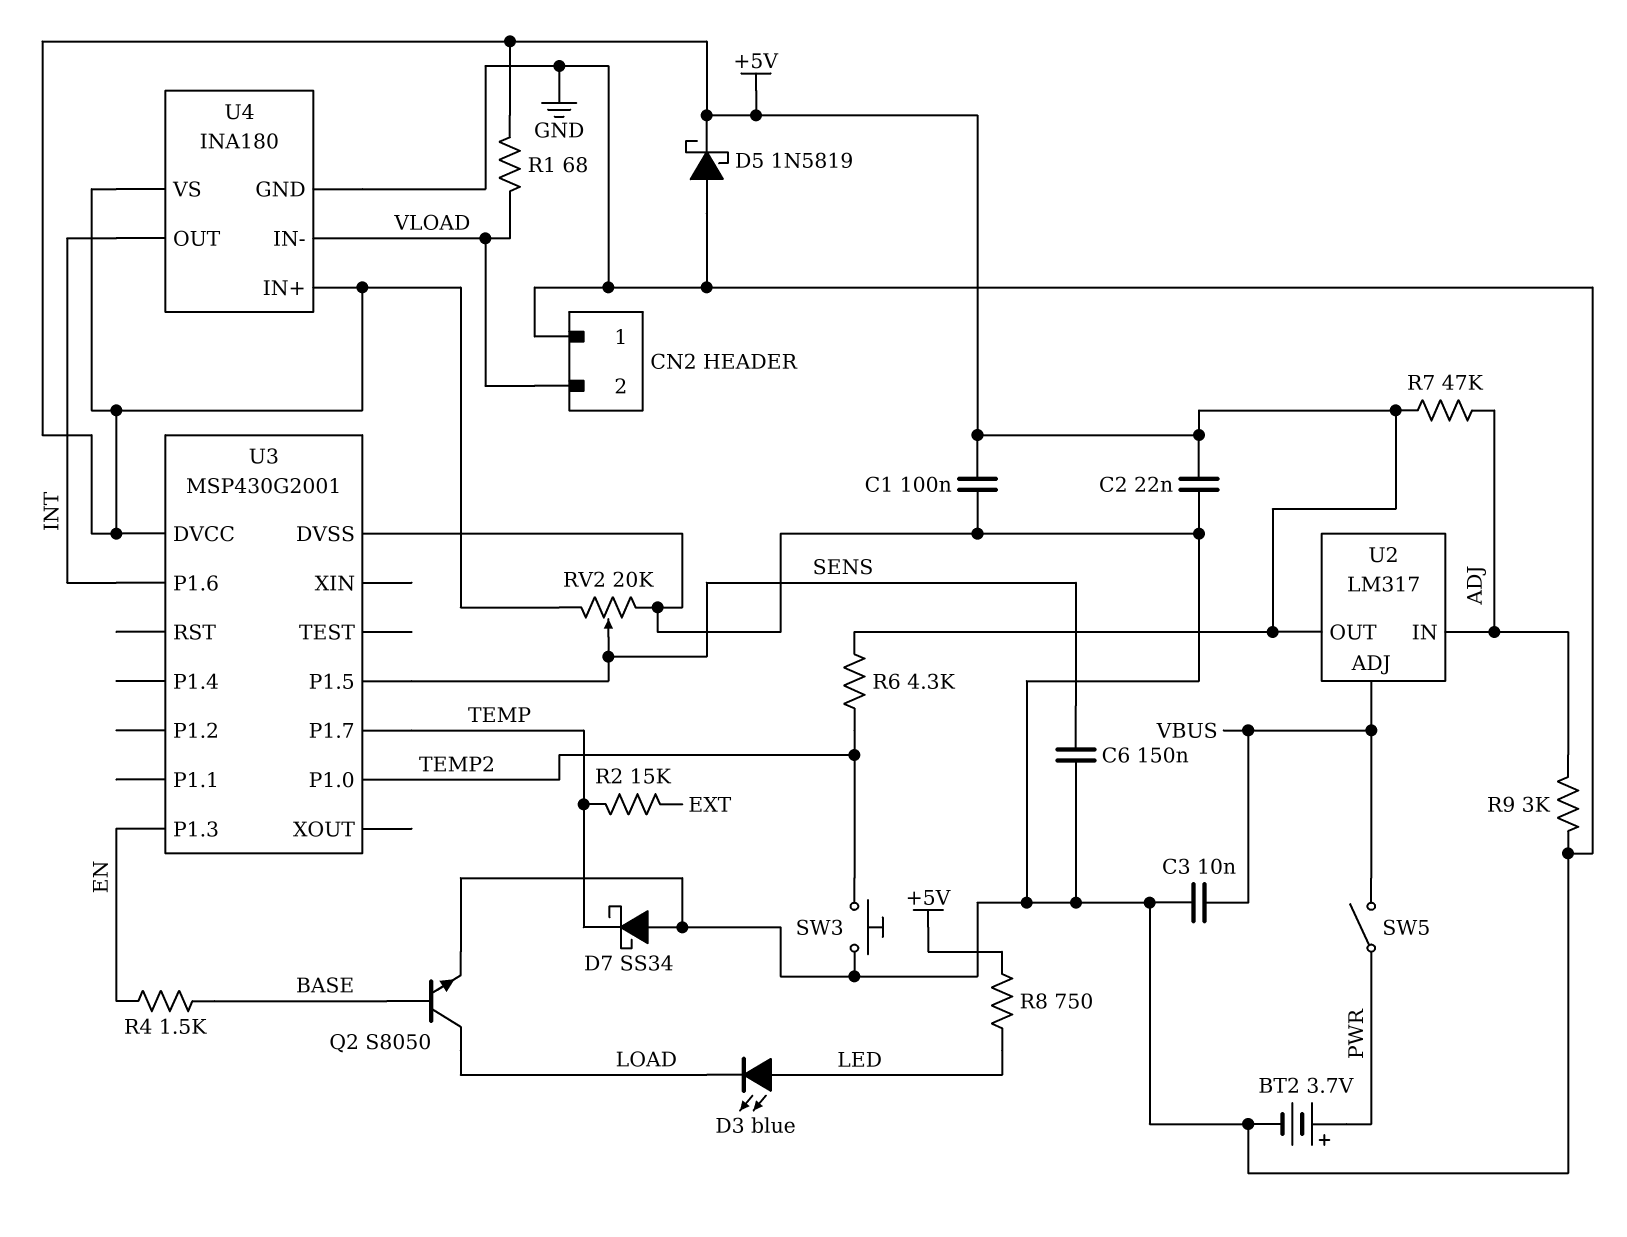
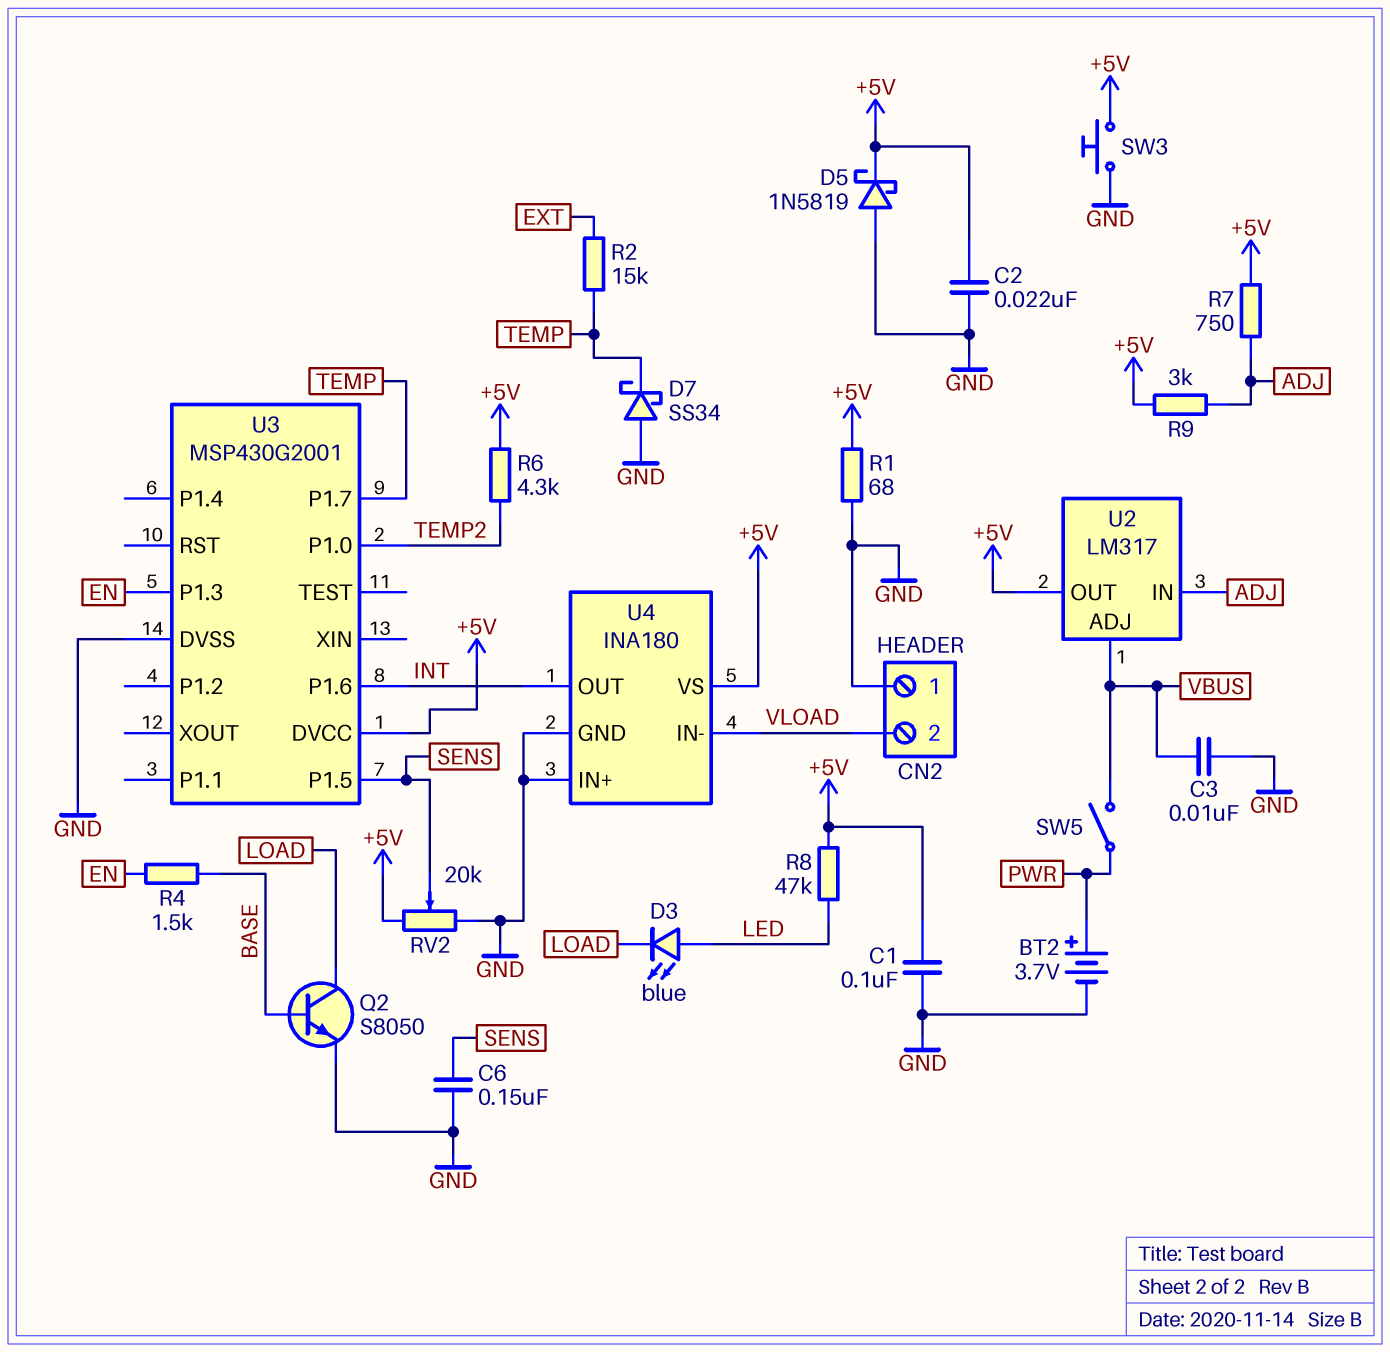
R1: 68 (+5V, VLOAD) -> 68 (+5V, GND)
R7: 47k (+5V, ADJ) -> 750 (+5V, ADJ)
R8: 750 (+5V, LED) -> 47k (+5V, LED)
R9: 3k (ADJ, GND) -> 3k (+5V, ADJ)
SW3: button (GND, TEMP2) -> button (+5V, GND)
U4 pin IN+: +5V -> GND

